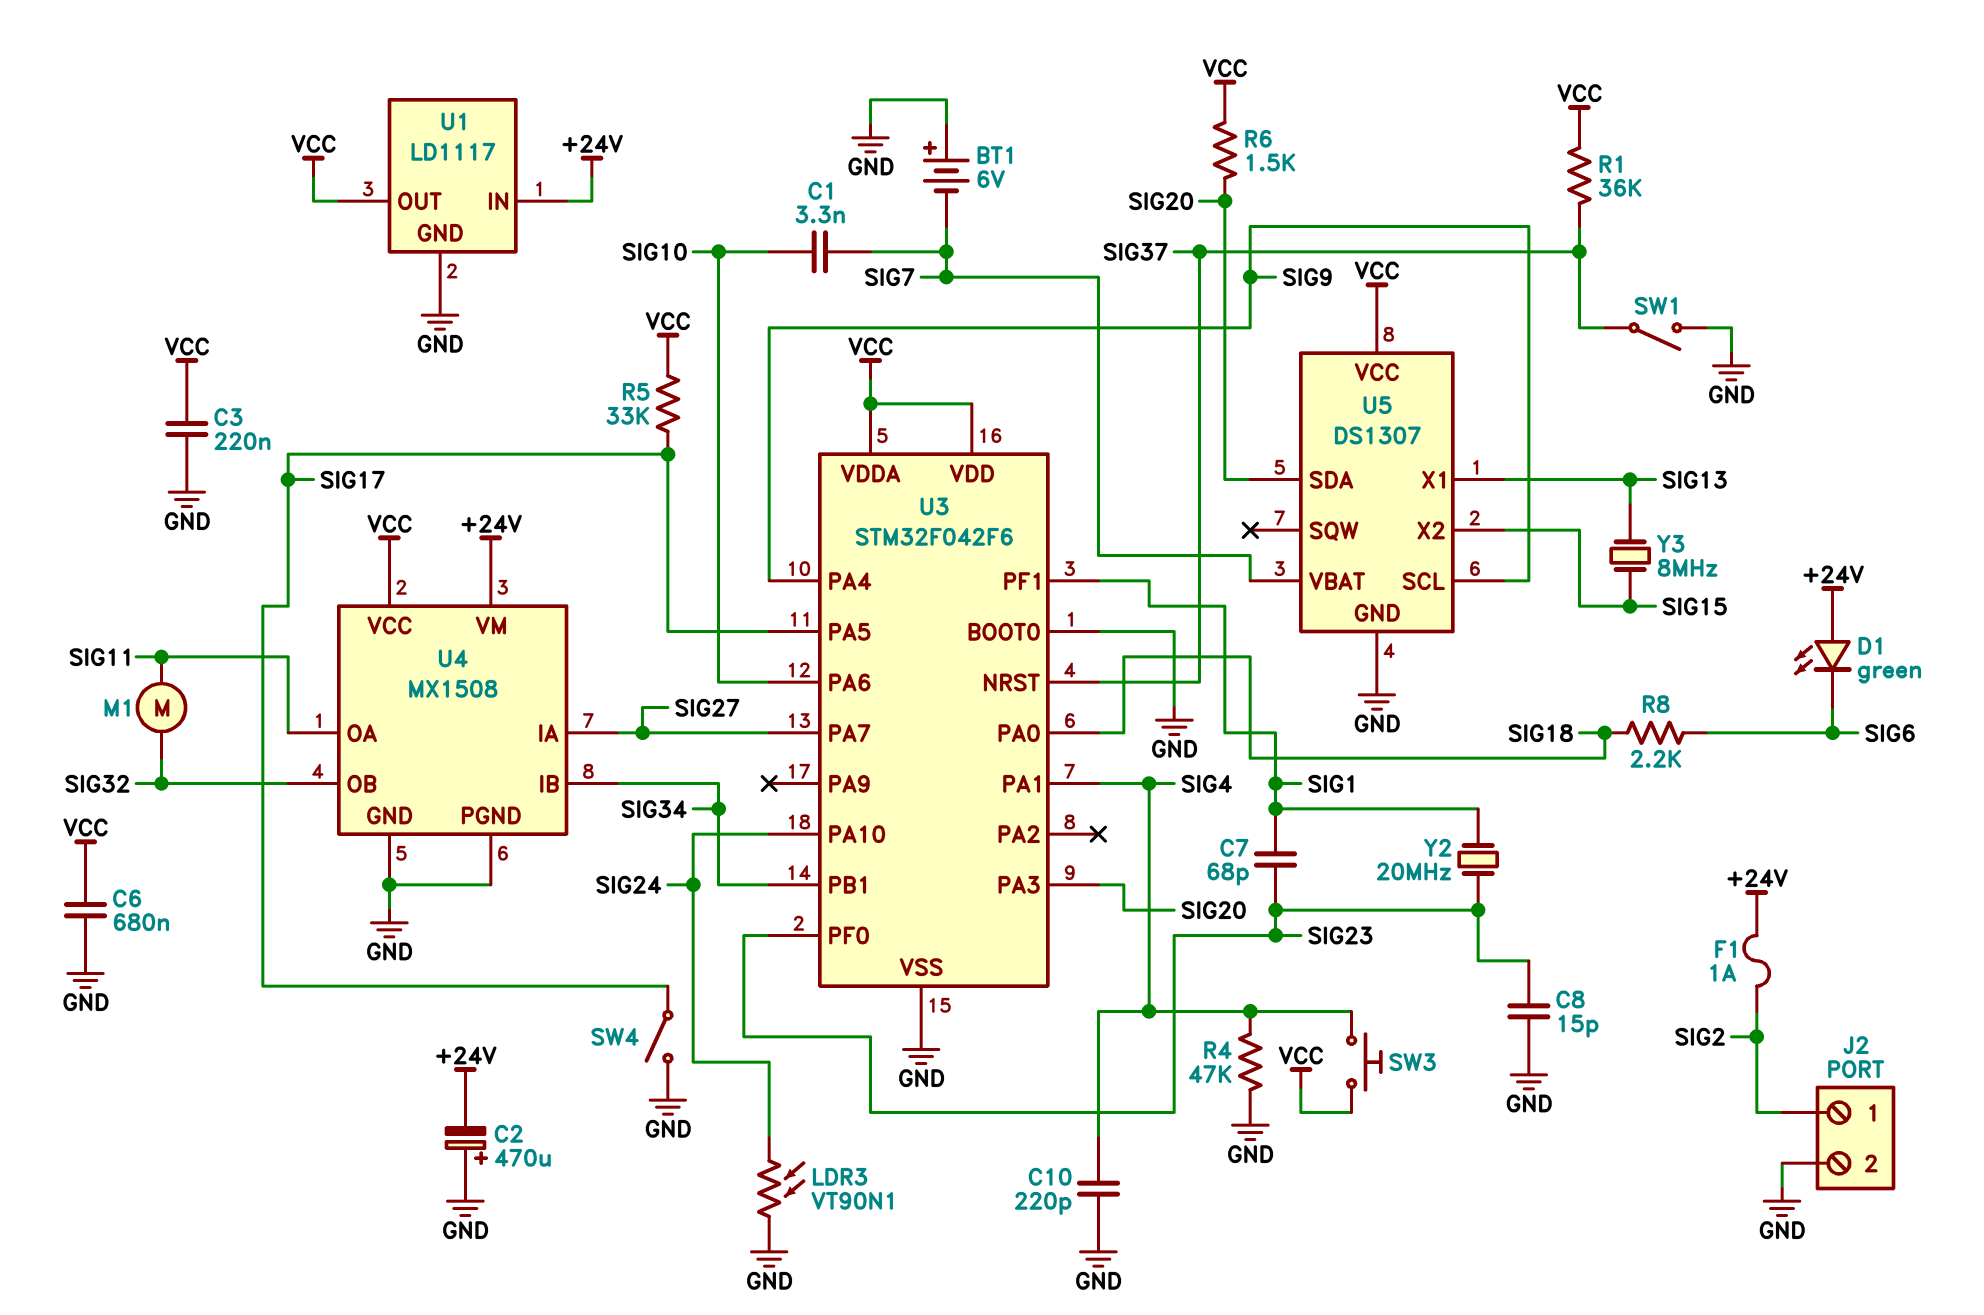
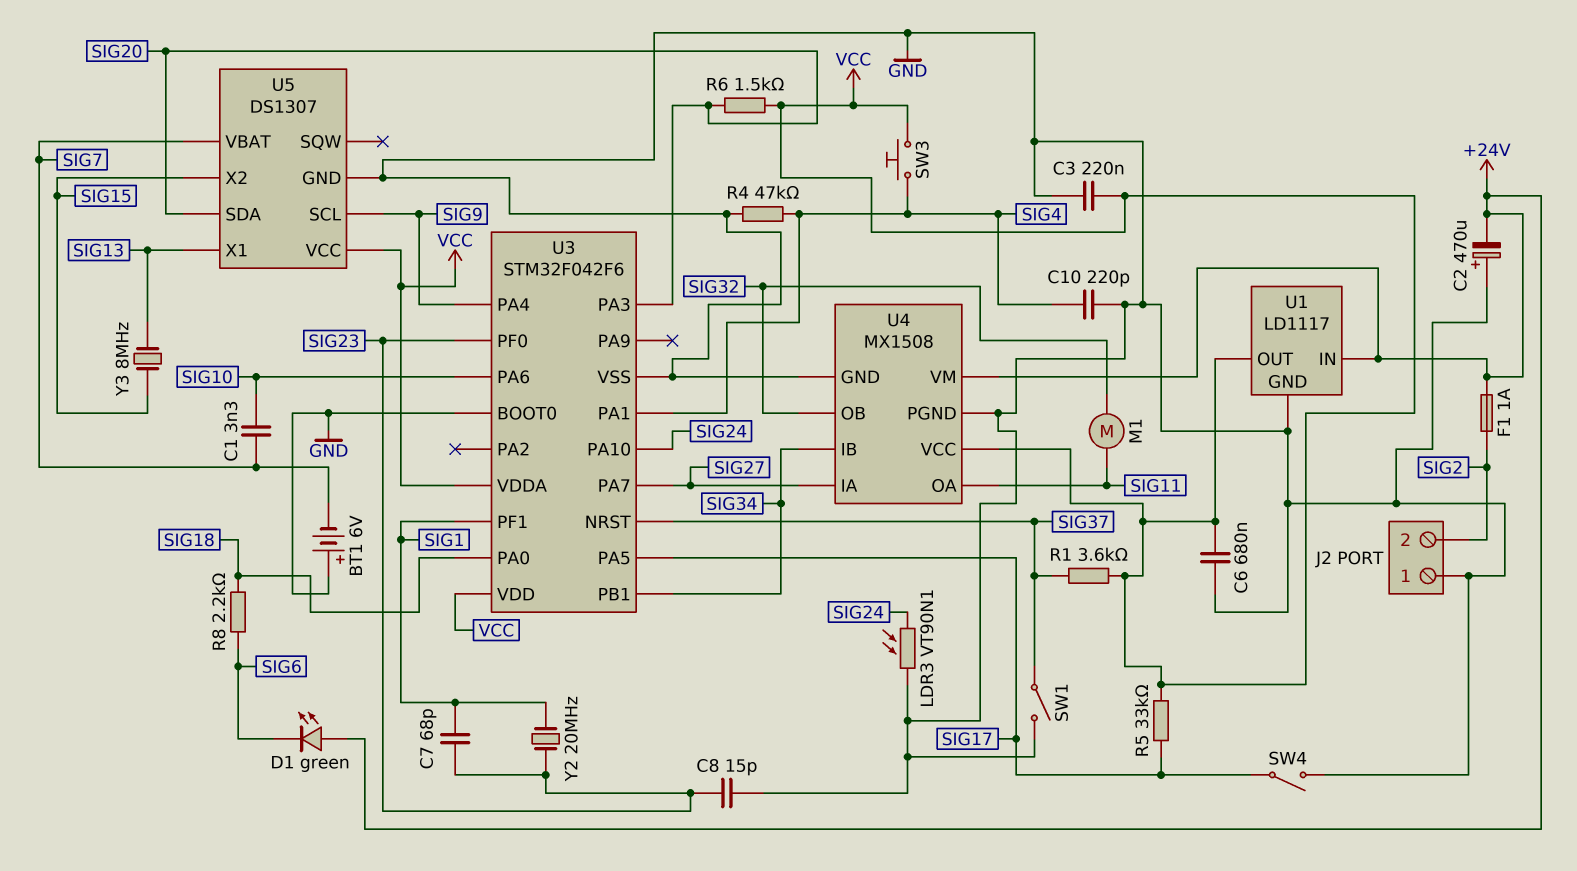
J2 pin 1: SIG2 -> GND
J2 pin 2: GND -> SIG2
R1: 36k (SIG37, VCC) -> 3.6k (SIG37, VCC)

